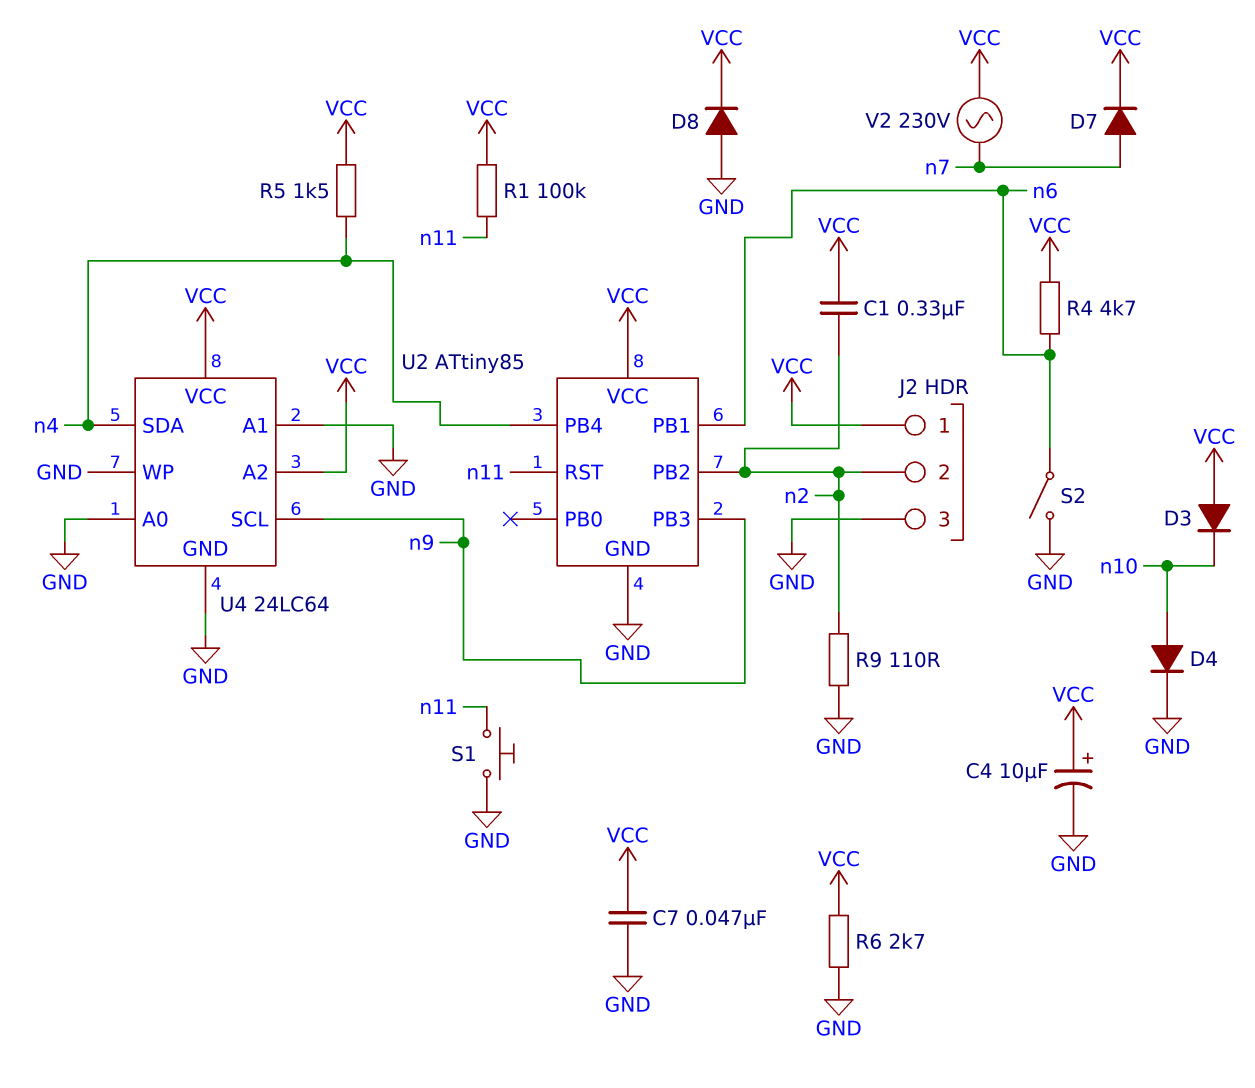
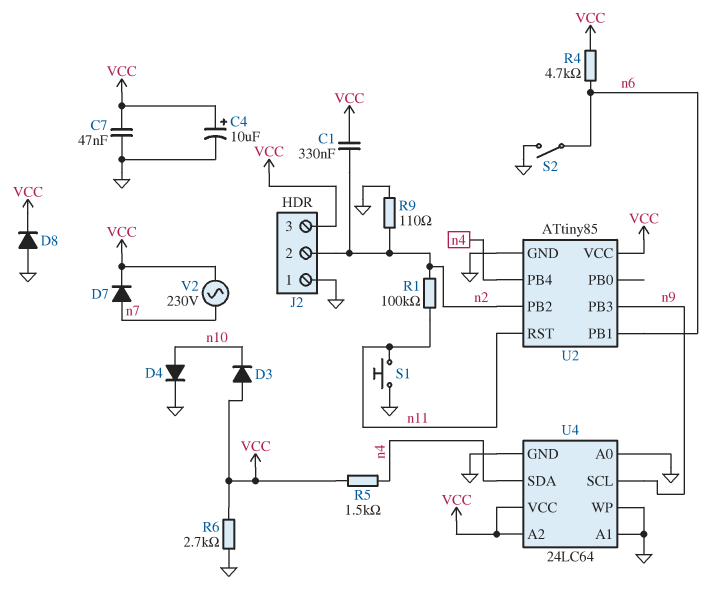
J2 pin 1: VCC -> GND
J2 pin 3: GND -> VCC
R1: 100k (VCC, n11) -> 100k (n2, n11)

